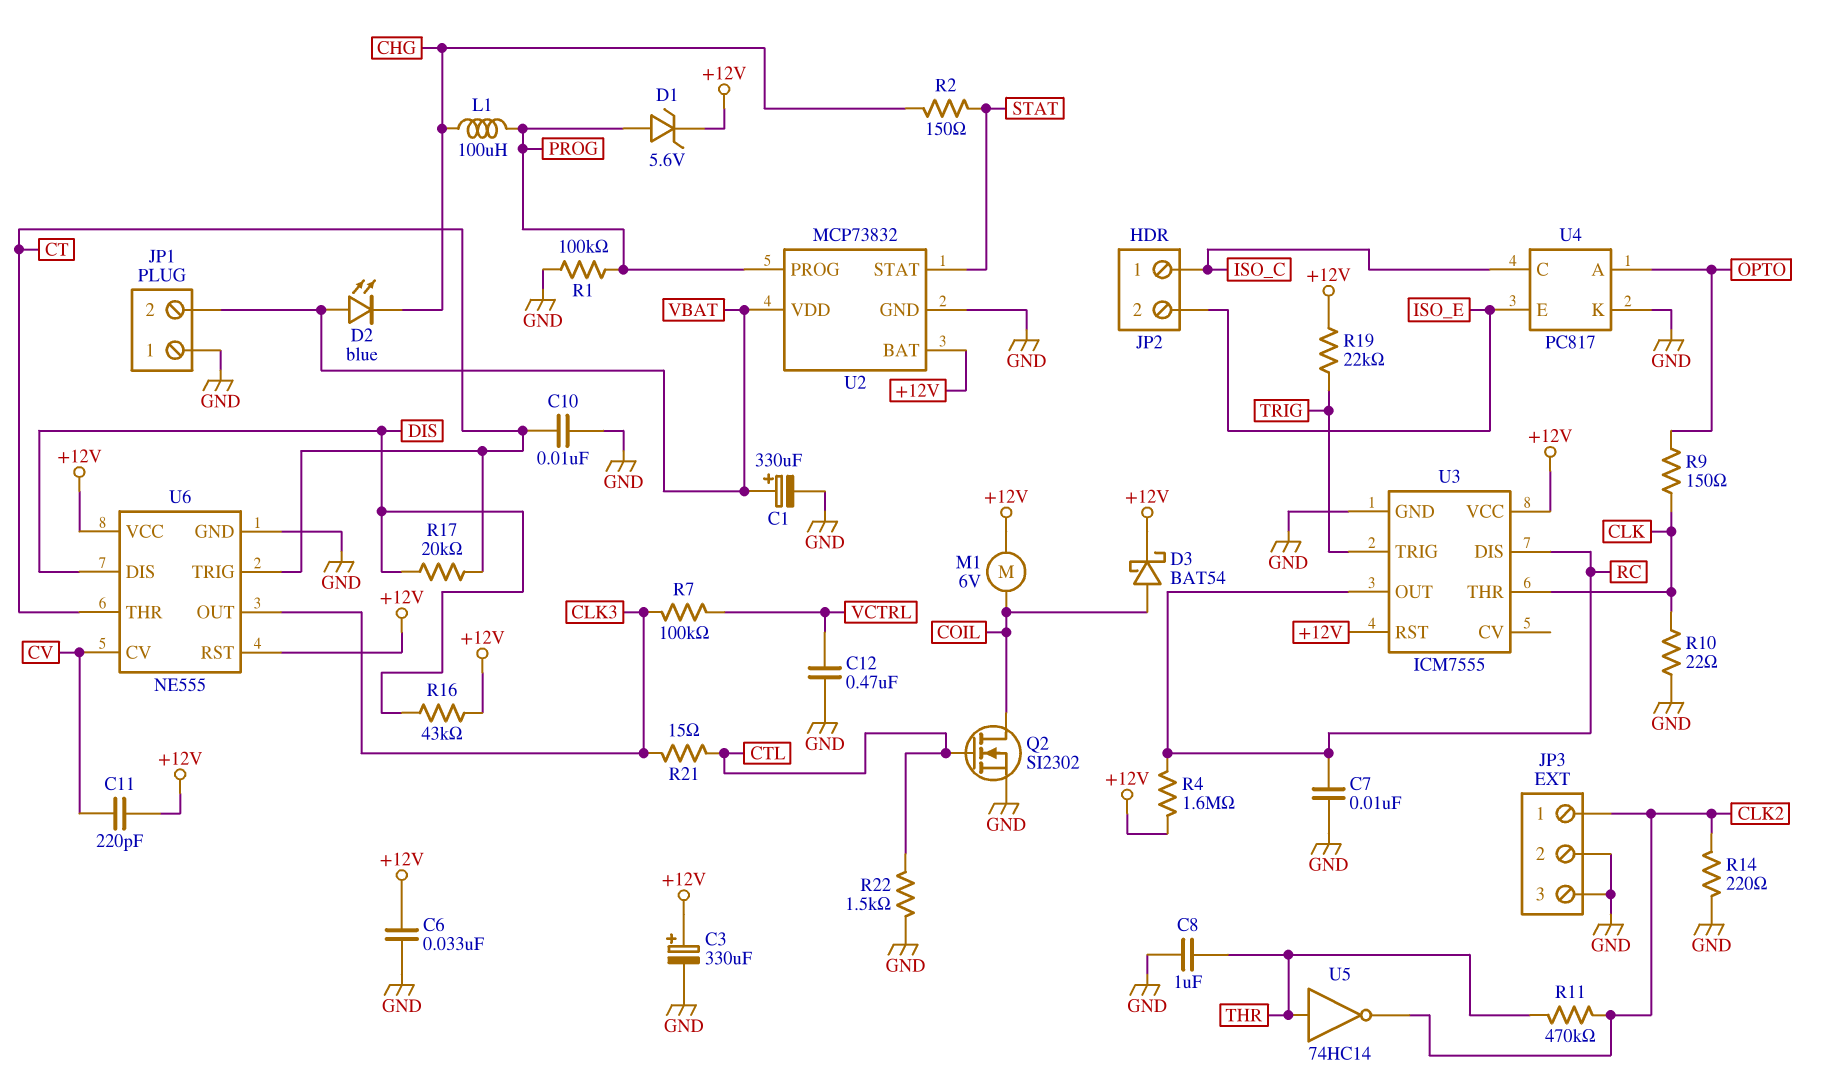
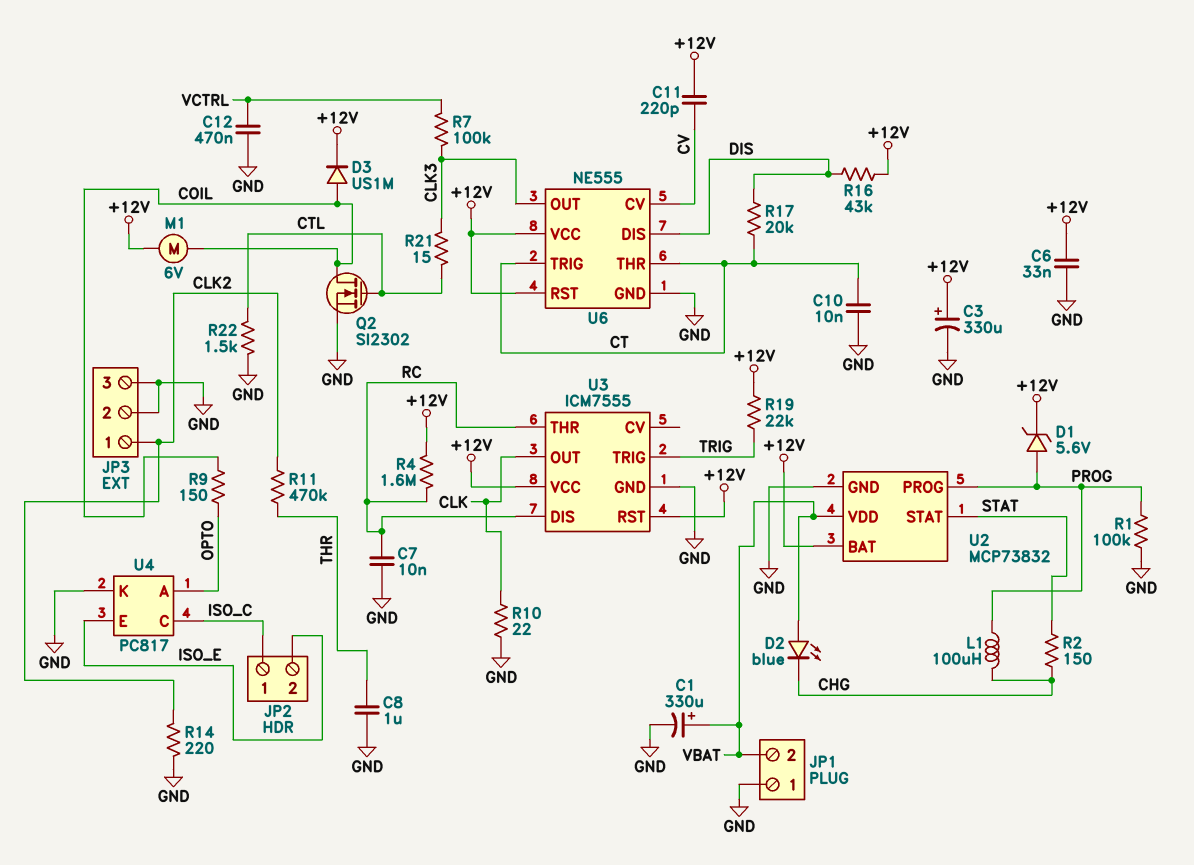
D3: schottky BAT54 (A COIL, K +12V) -> diode US1M (A COIL, K +12V)
R9: 150 (CLK, OPTO) -> 150 (COIL, OPTO)
U3 pin OUT: RC -> CLK
U3 pin THR: CLK -> RC
U5: NOT 74HC14 (in THR, out CLK2) -> none

